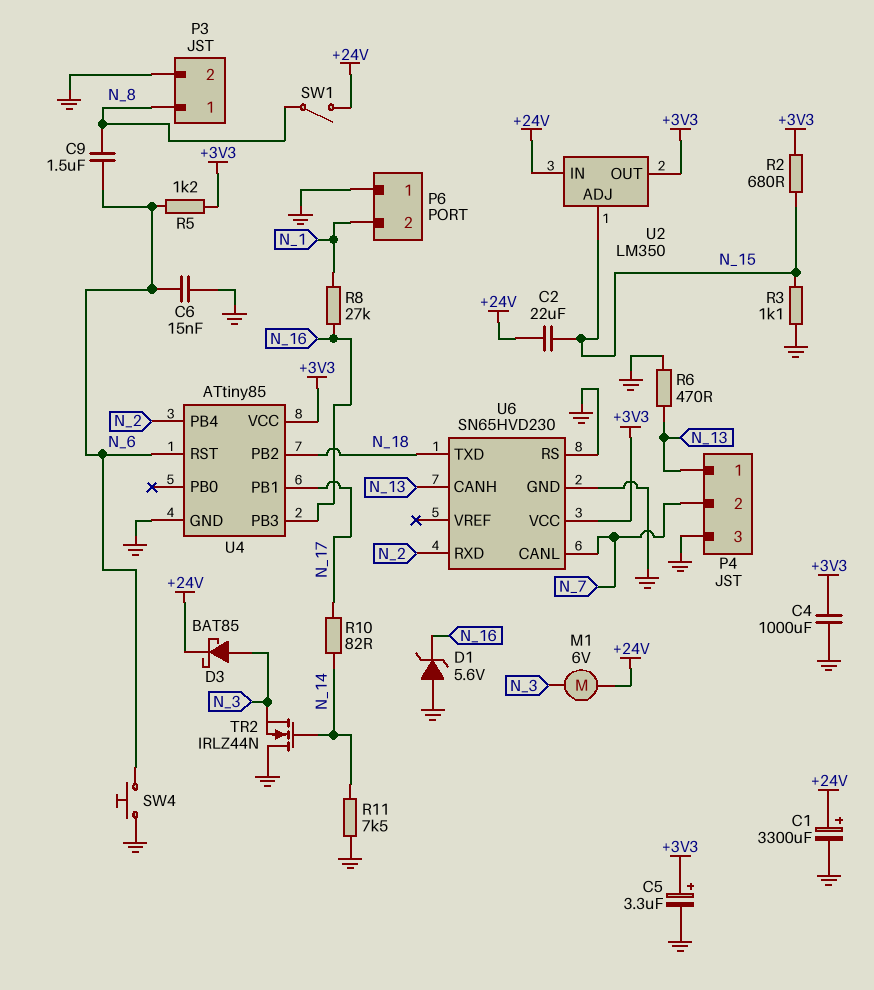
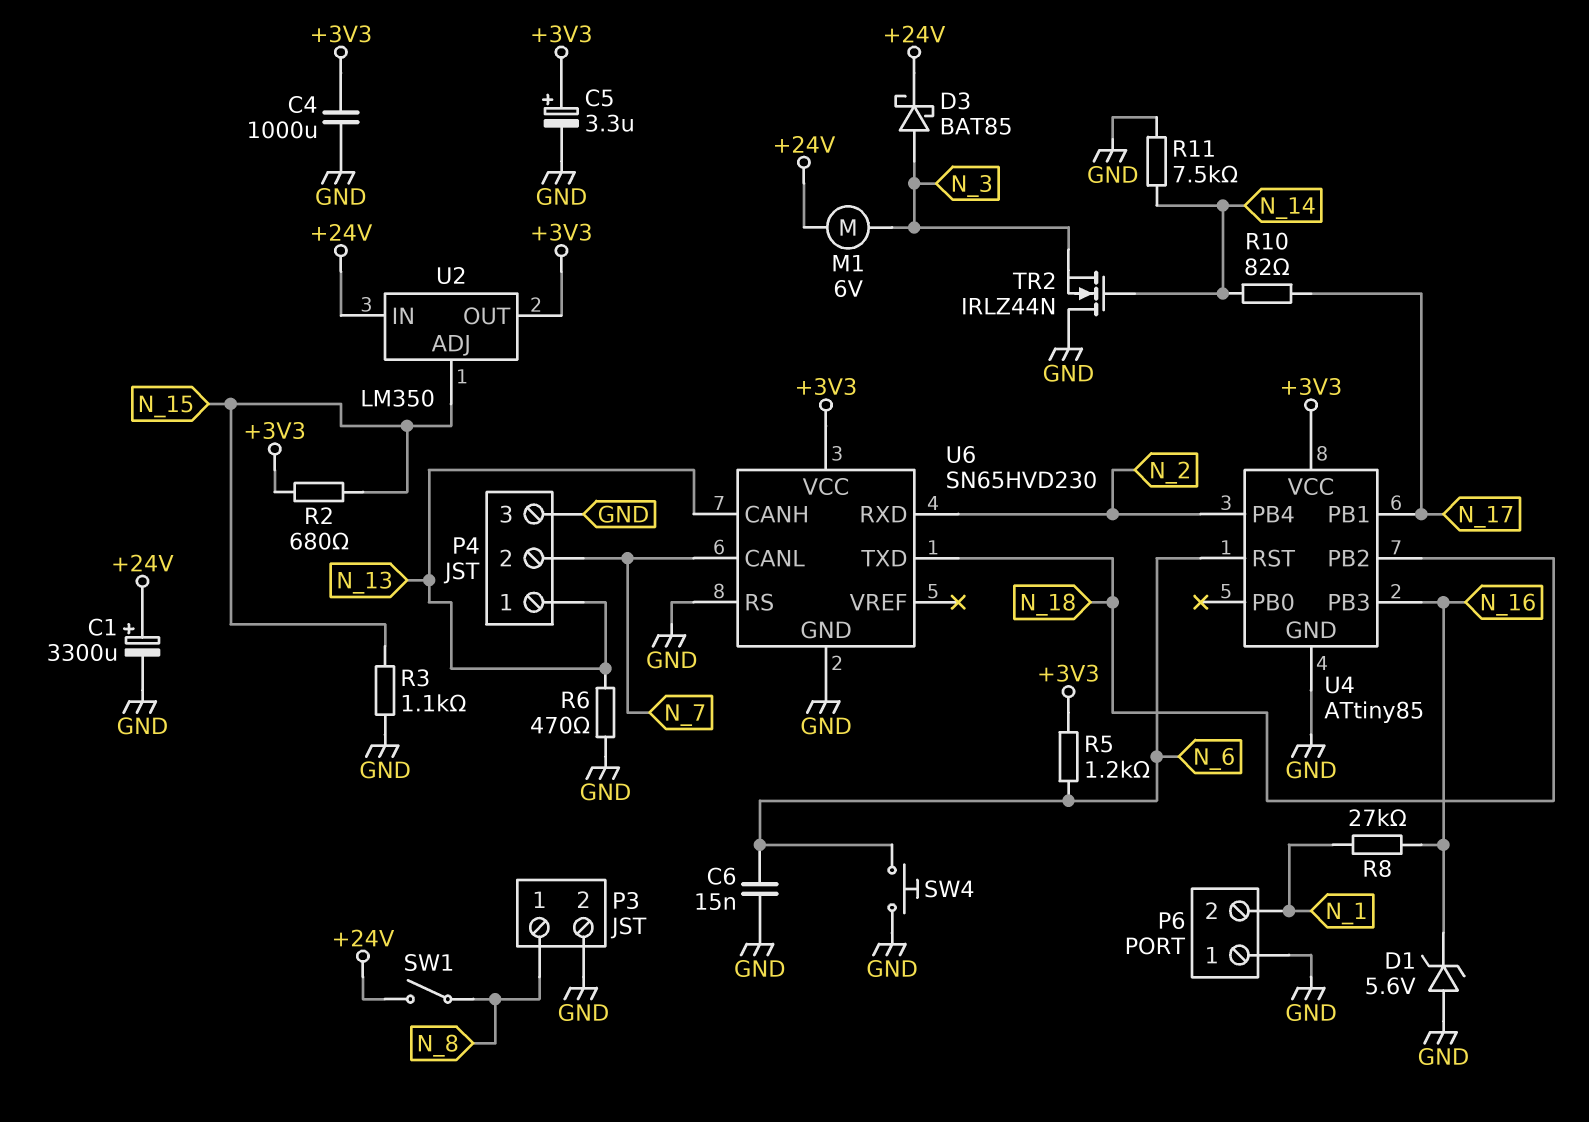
C2: 22uF (+24V, N_15) -> none
C9: 1.5uF (N_6, N_8) -> none

